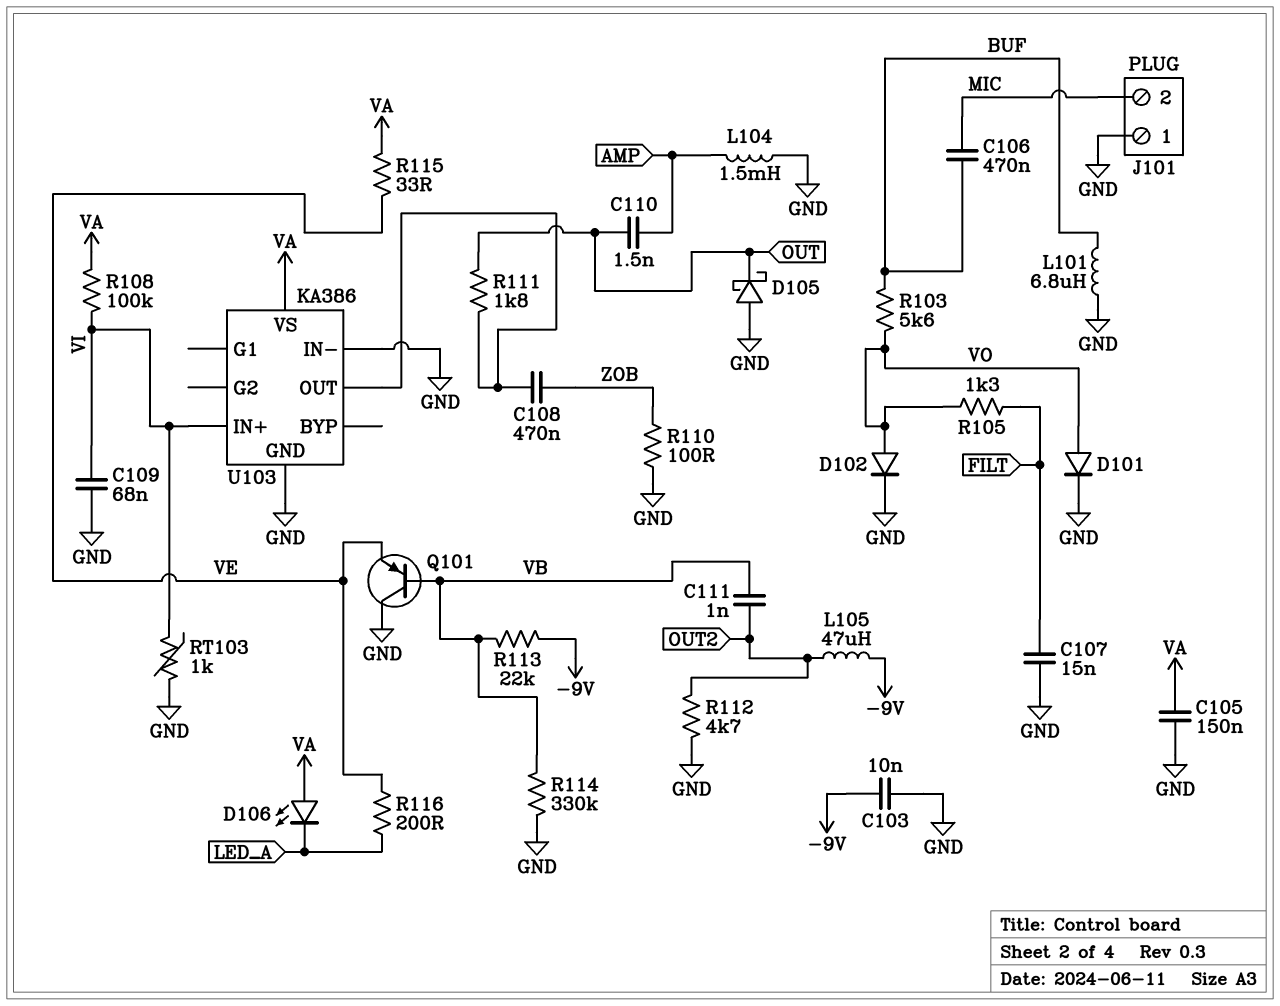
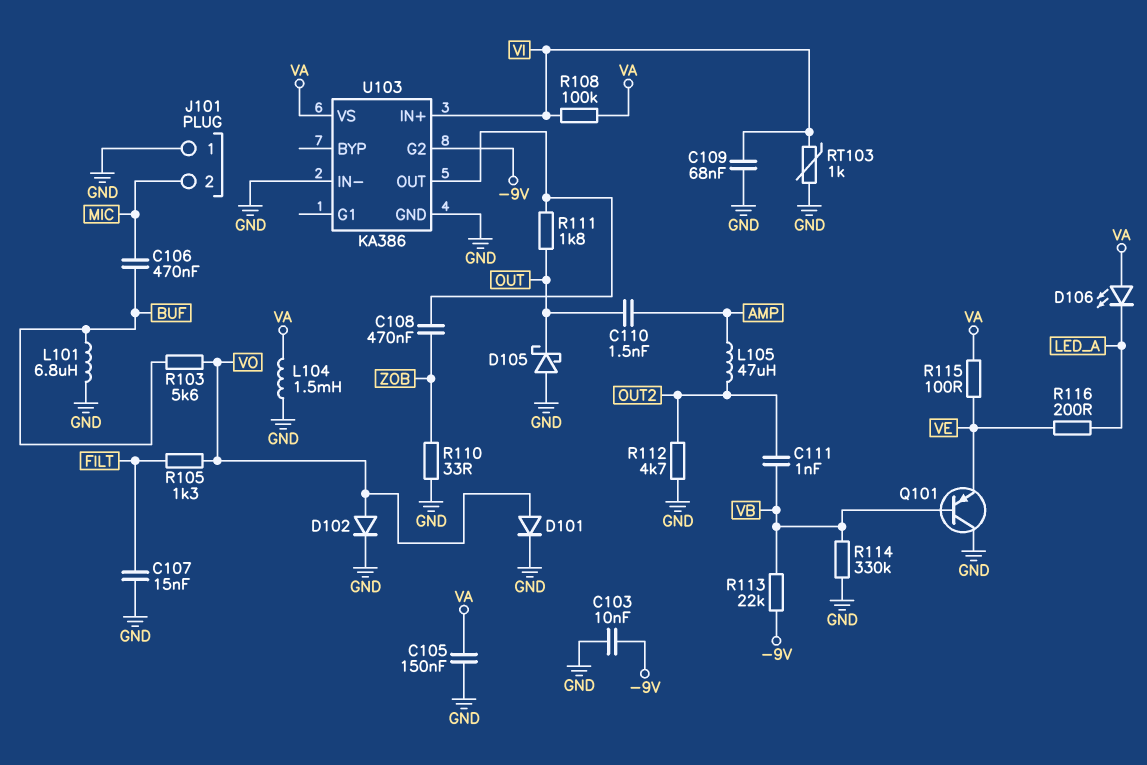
L104: 1.5mH (AMP, GND) -> 1.5mH (GND, VA)
L105: 47uH (-9V, OUT2) -> 47uH (AMP, OUT2)
R110: 100 (GND, ZOB) -> 33 (GND, ZOB)
R115: 33 (VA, VE) -> 100 (VA, VE)
U103 pin G2: none -> -9V

